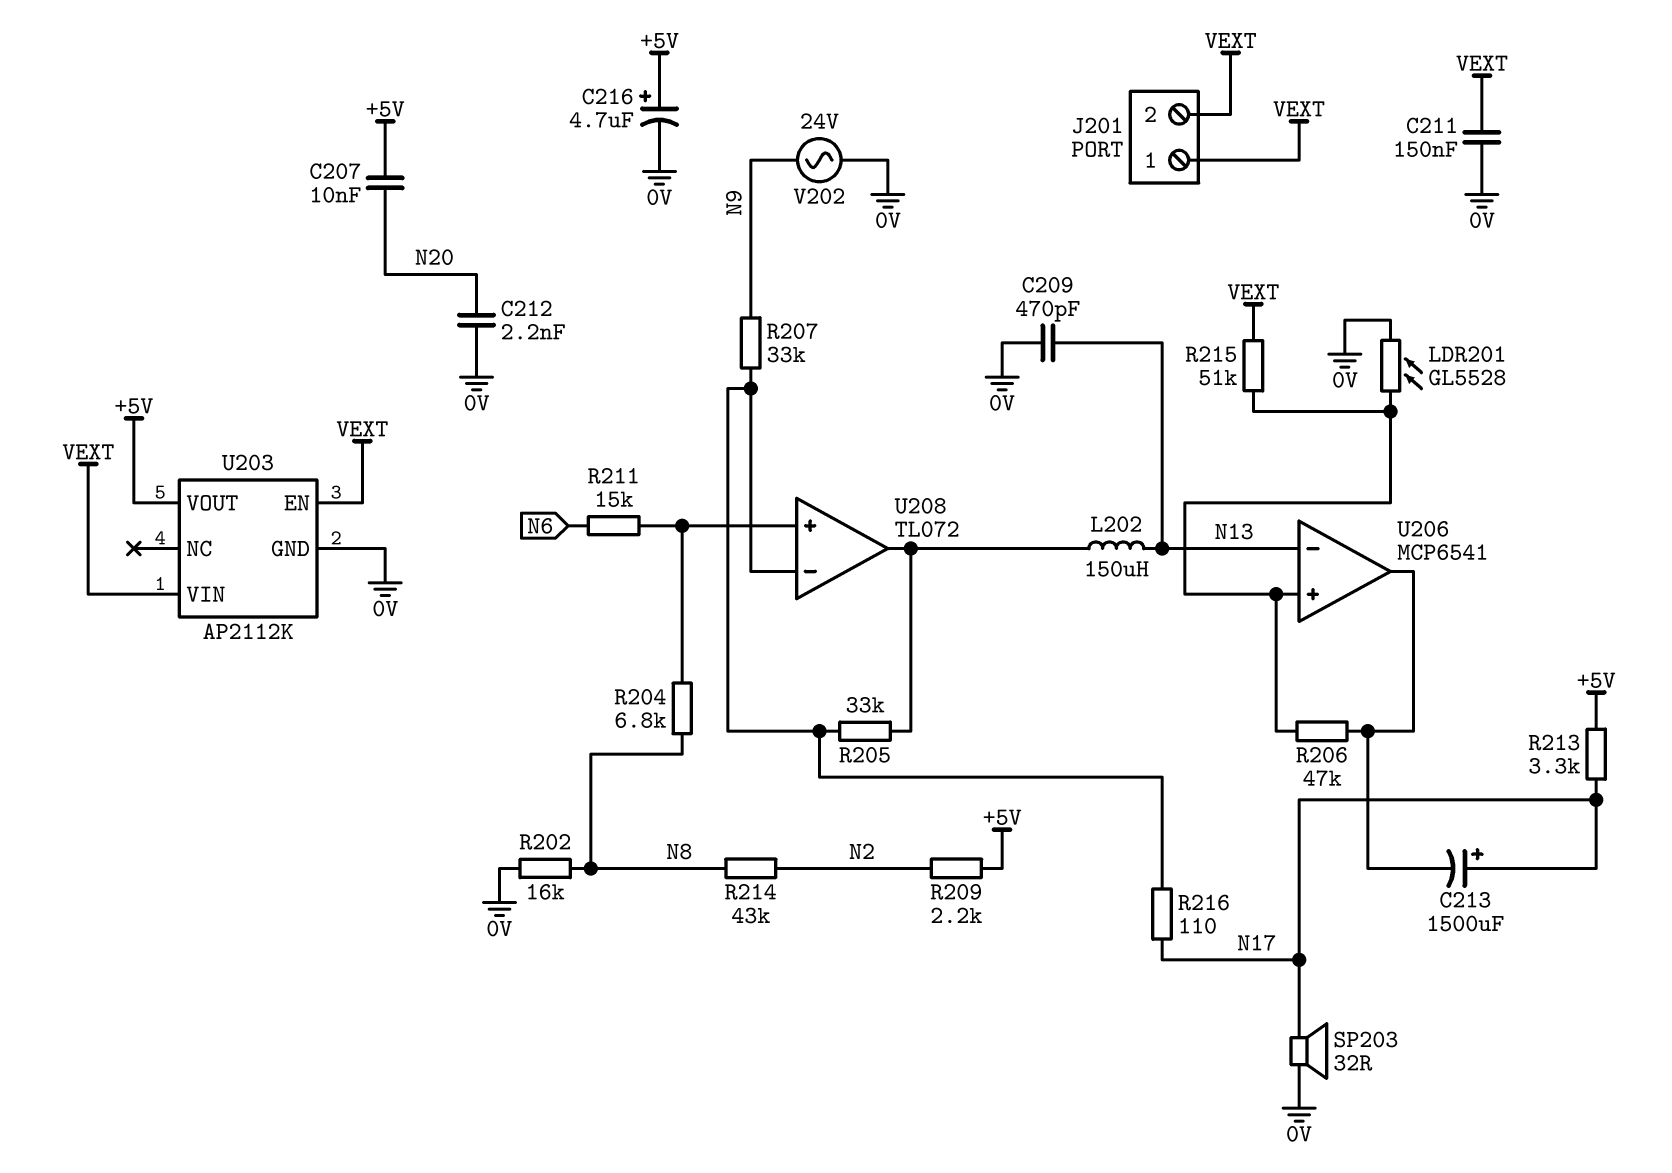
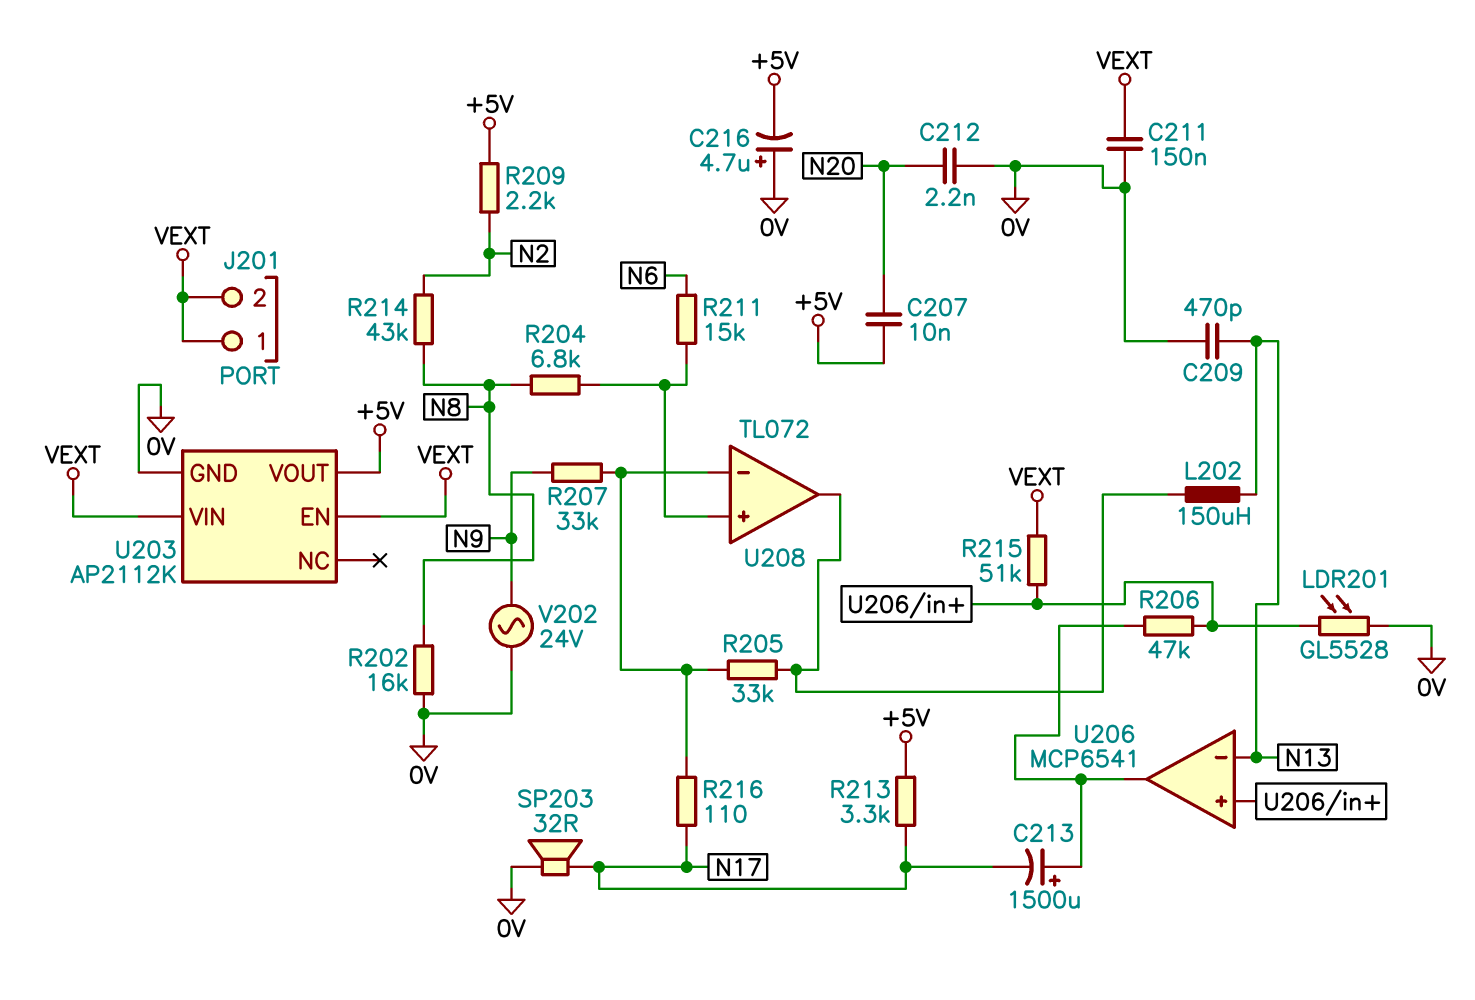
C213: 1500uF (plus N17, minus U206/out) -> 1500uF (plus U206/out, minus N17)
C216: 4.7uF (plus +5V, minus 0V) -> 4.7uF (plus 0V, minus +5V)

